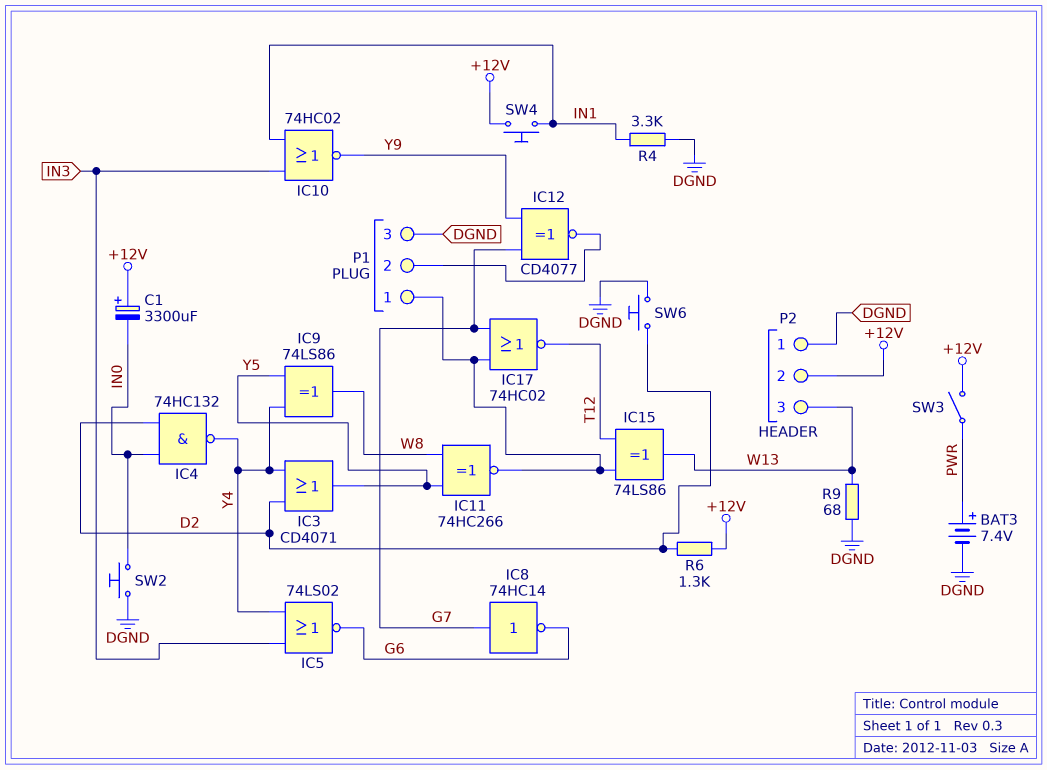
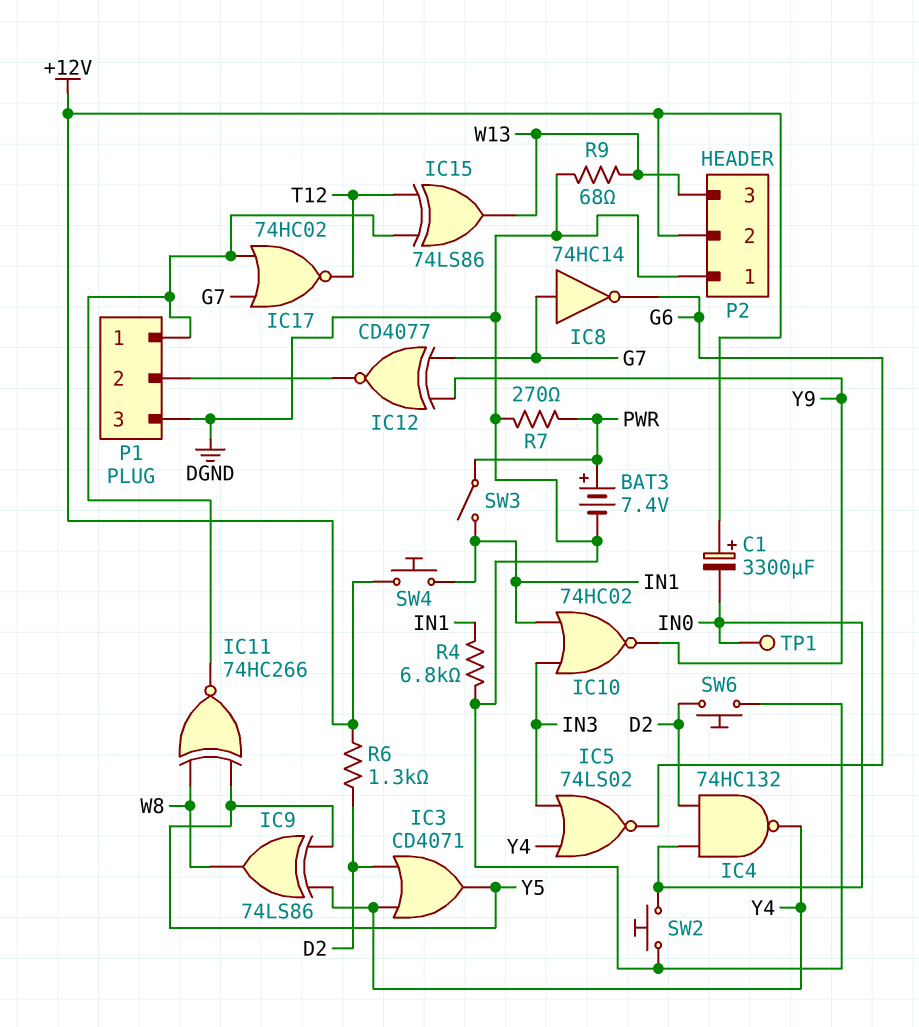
R4: 3.3k (DGND, IN1) -> 6.8k (DGND, IN1)
R7: none -> 270 (DGND, PWR)
SW3: switch (+12V, PWR) -> switch (IN1, PWR)
TP1: none -> test point (IN0)

